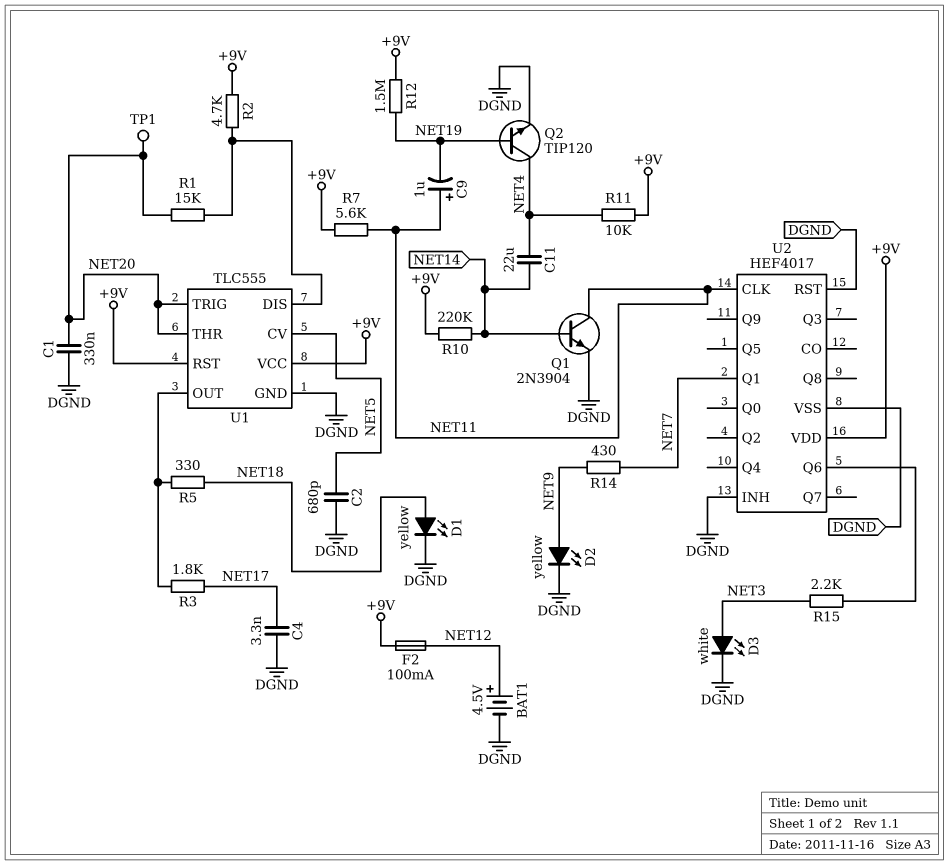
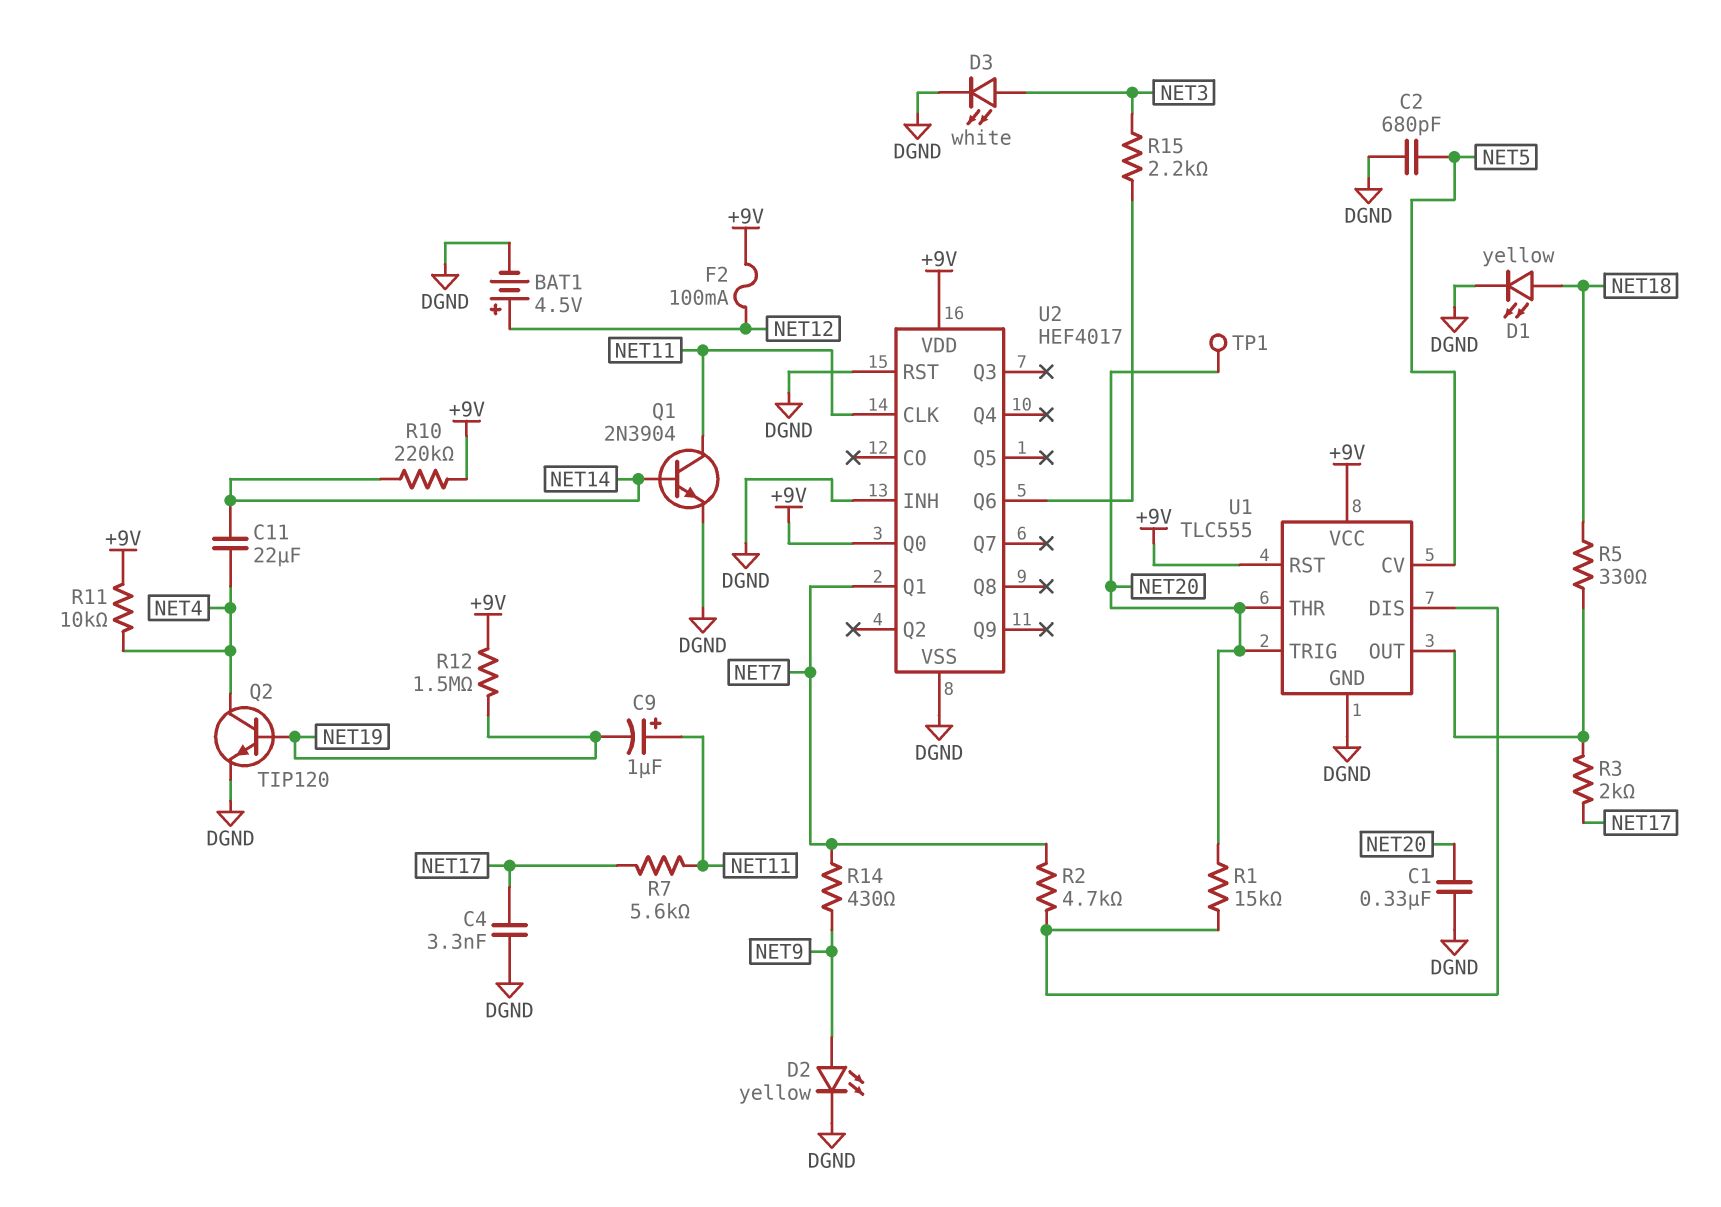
R2: 4.7k (+9V, U1/DIS) -> 4.7k (NET7, U1/DIS)
R3: 1.8k (NET17, U1/OUT) -> 2k (NET17, U1/OUT)
R7: 5.6k (+9V, NET11) -> 5.6k (NET11, NET17)
U2 pin Q0: none -> +9V

